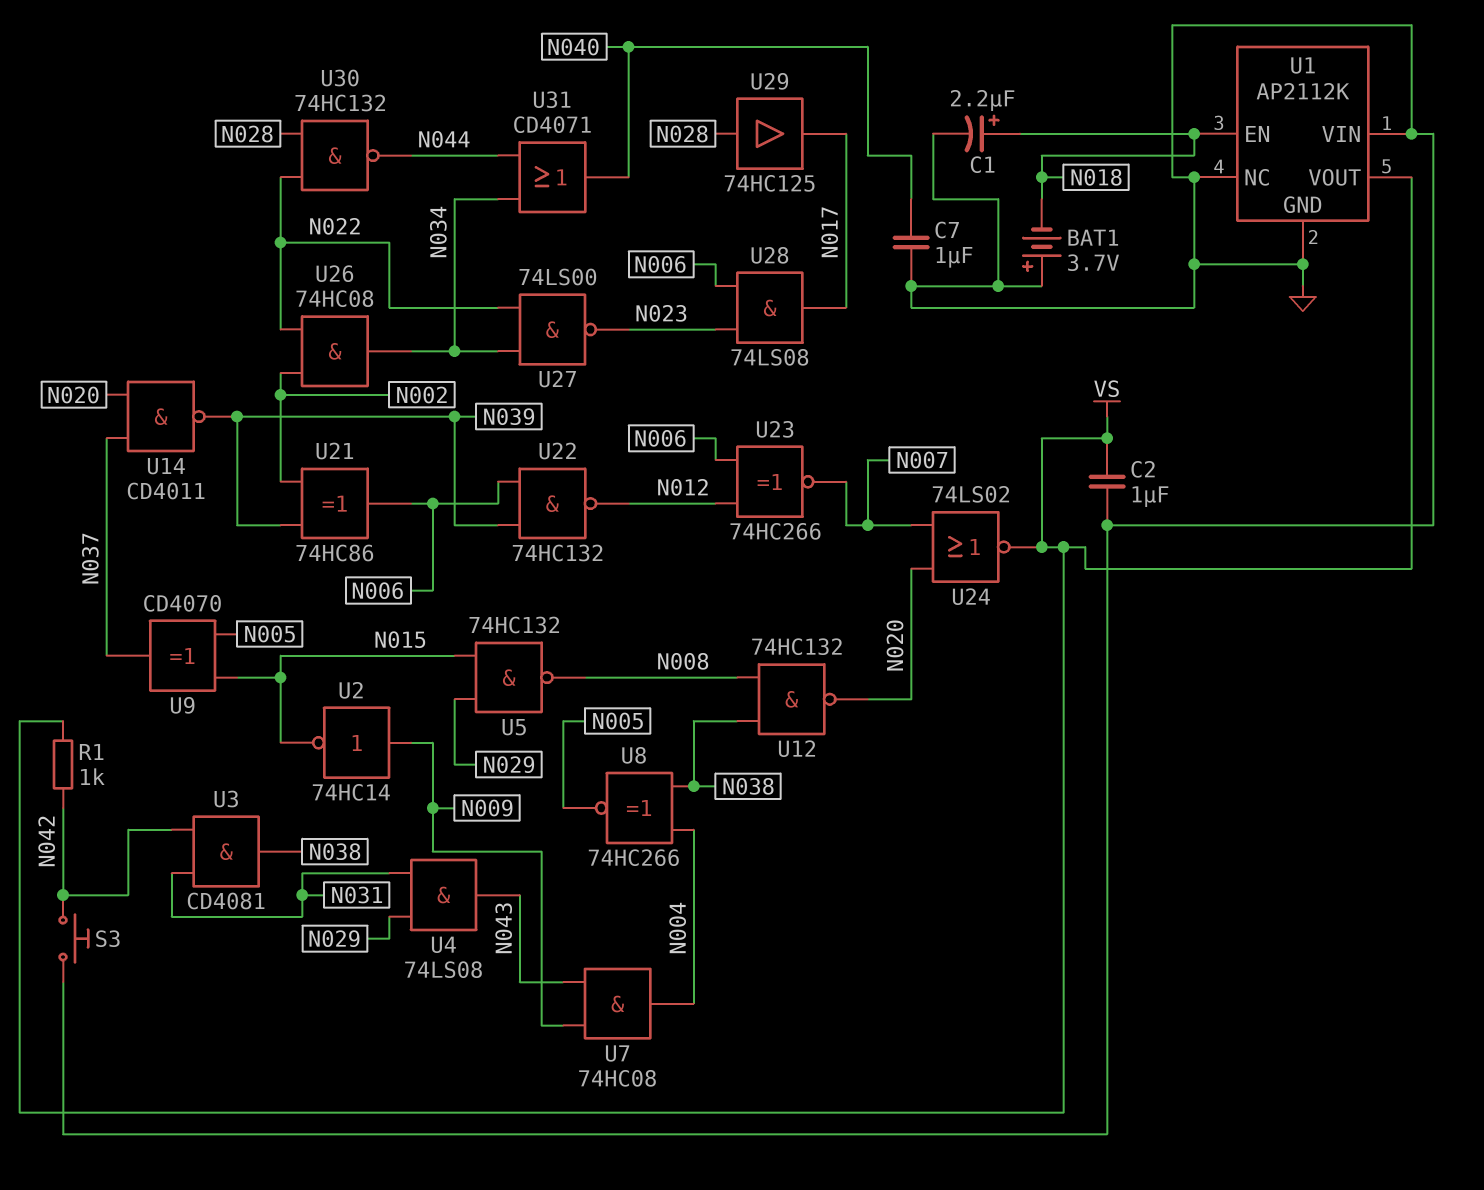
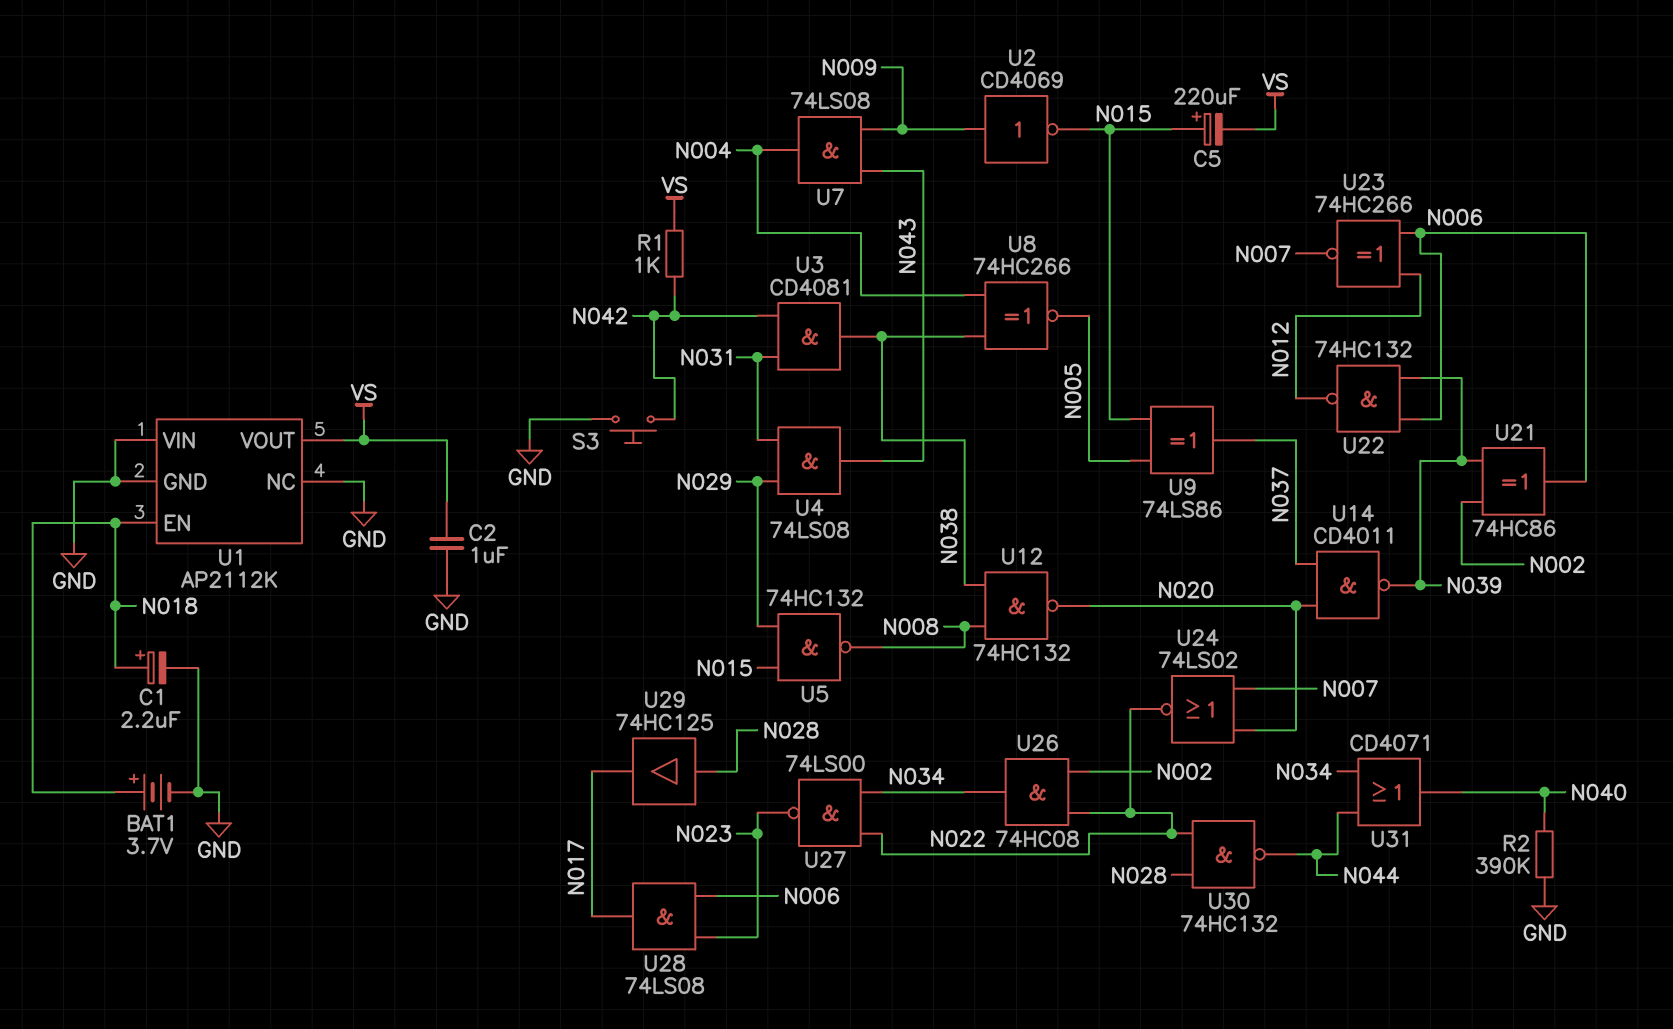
BAT1: 3.7V (plus GND, minus N018) -> 3.7V (plus N018, minus GND)
C5: none -> 220uF (plus N015, minus VS)
C7: 1uF (GND, N040) -> none
R2: none -> 390k (GND, N040)
U2: NOT 74HC14 (in N009, out N015) -> NOT CD4069 (in N009, out N015)
U7: AND 74HC08 (in N009, in N043, out N004) -> AND 74LS08 (in N009, in N043, out N004)
U9: XOR CD4070 (in N005, in N015, out N037) -> XOR 74LS86 (in N005, in N015, out N037)
U24: NOR 74LS02 (in N007, in N020, out VS) -> NOR 74LS02 (in N007, in N020, out N022)

